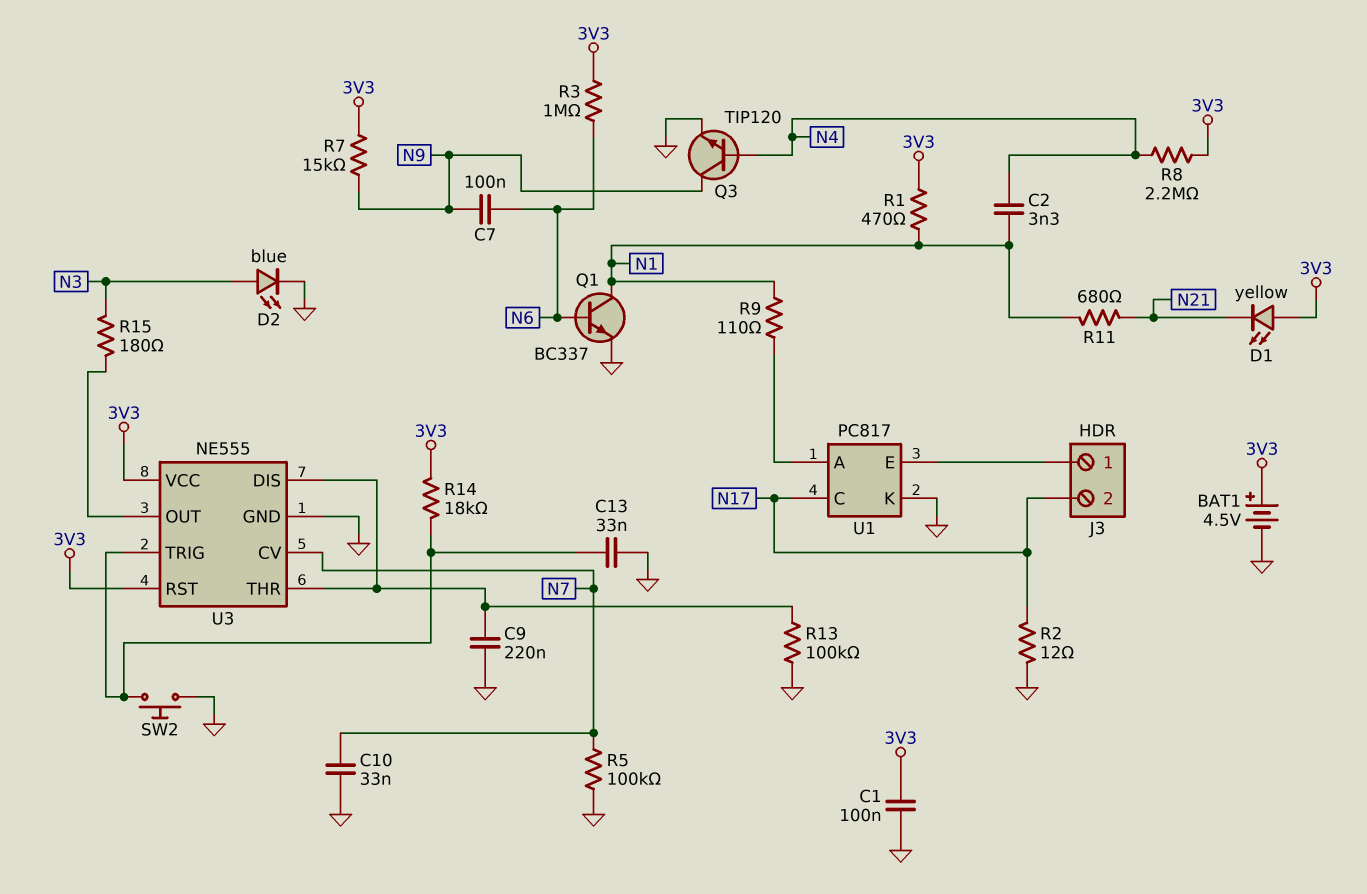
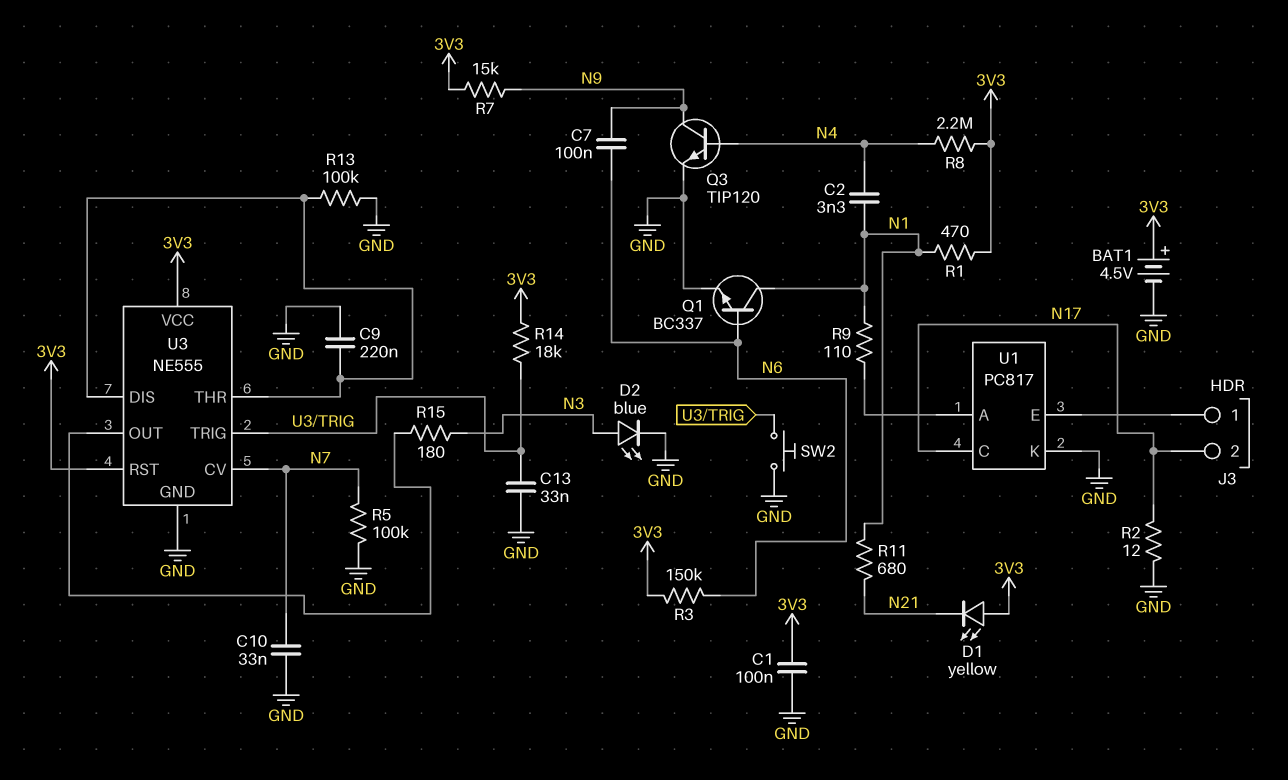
R3: 1M (3V3, N6) -> 150k (3V3, N6)

